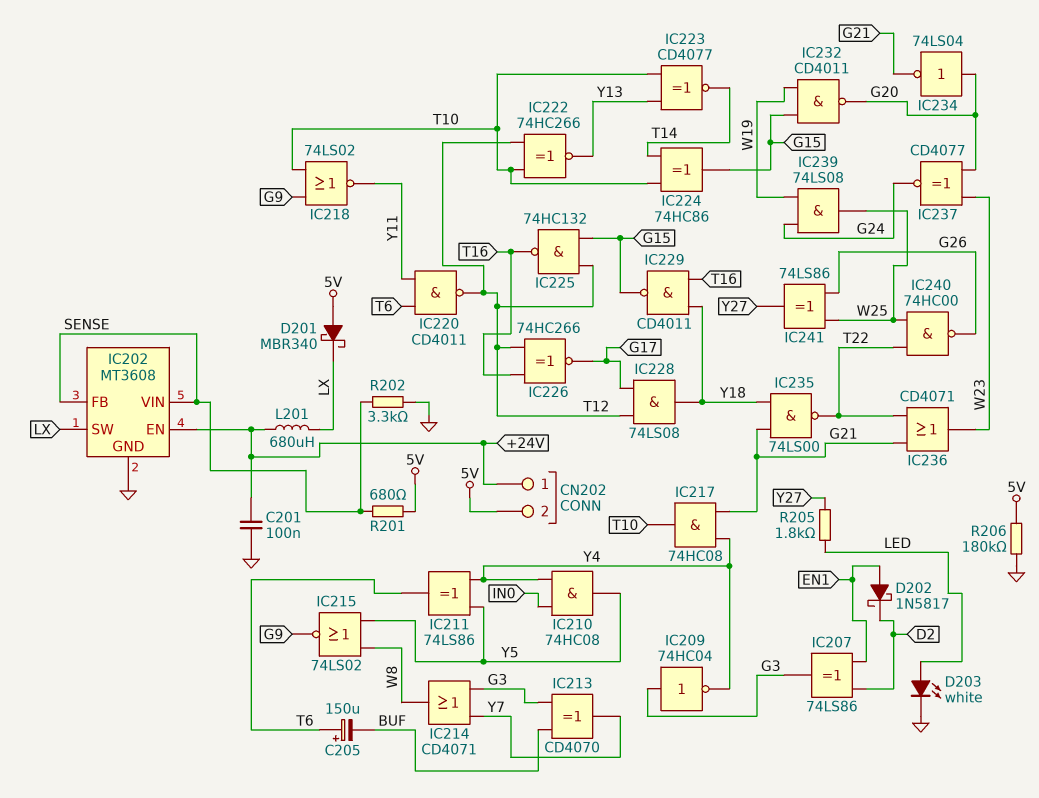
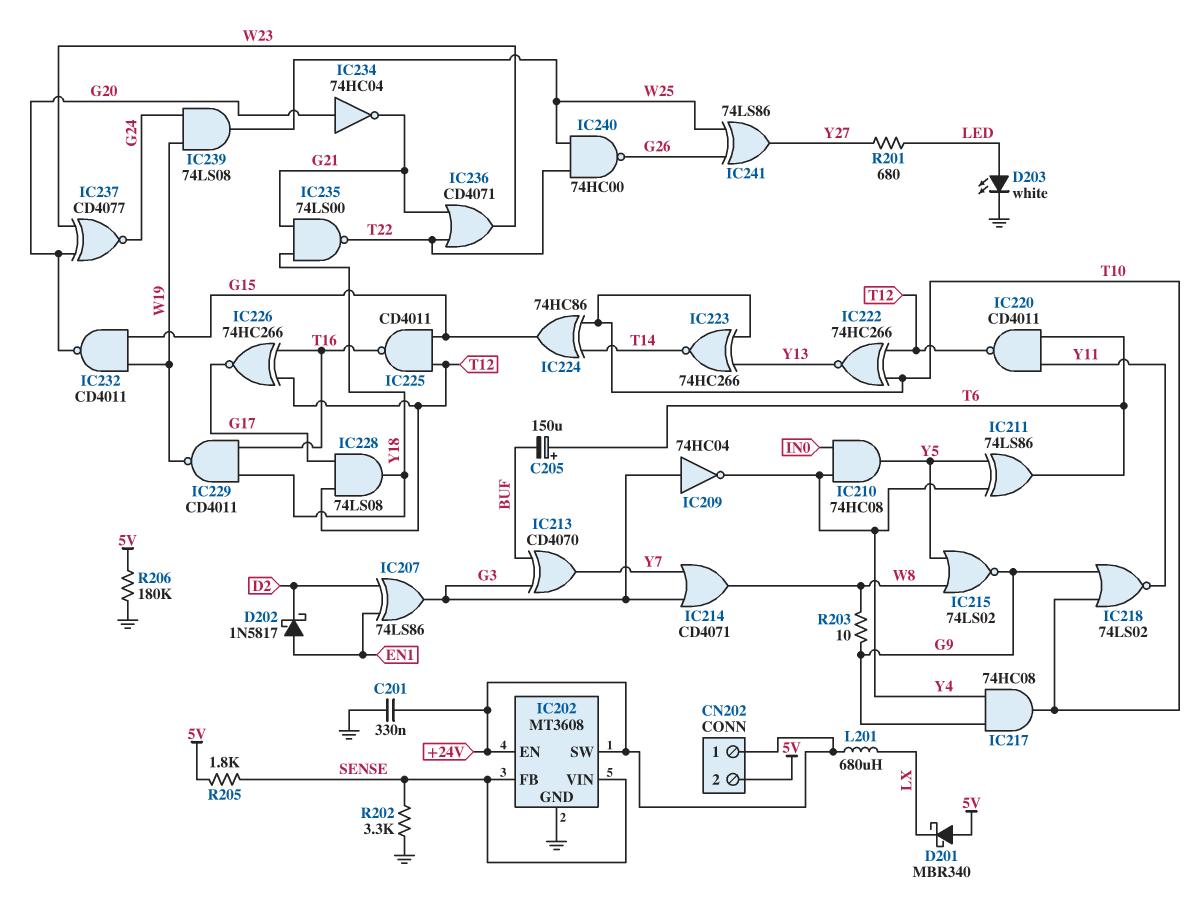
C201: 100nF (+24V, GND) -> 330nF (+24V, GND)
IC202 pin SW: LX -> +24V
IC217: AND 74HC08 (in G21, in Y4, out T10) -> AND 74HC08 (in G9, in Y4, out T10)
IC223: XNOR CD4077 (in T10, in Y13, out T14) -> XNOR 74HC266 (in T10, in Y13, out T14)
IC225: NAND 74HC132 (in G15, in T12, out T16) -> NAND CD4011 (in G15, in T12, out T16)
IC229: NAND CD4011 (in T16, in Y18, out G15) -> NAND CD4011 (in T16, in Y18, out W19)
IC234: NOT 74LS04 (in G20, out G21) -> NOT 74HC04 (in G20, out G21)
R201: 680 (5V, SENSE) -> 680 (LED, Y27)
R203: none -> 10 (G9, W8)
R205: 1.8k (LED, Y27) -> 1.8k (5V, SENSE)

